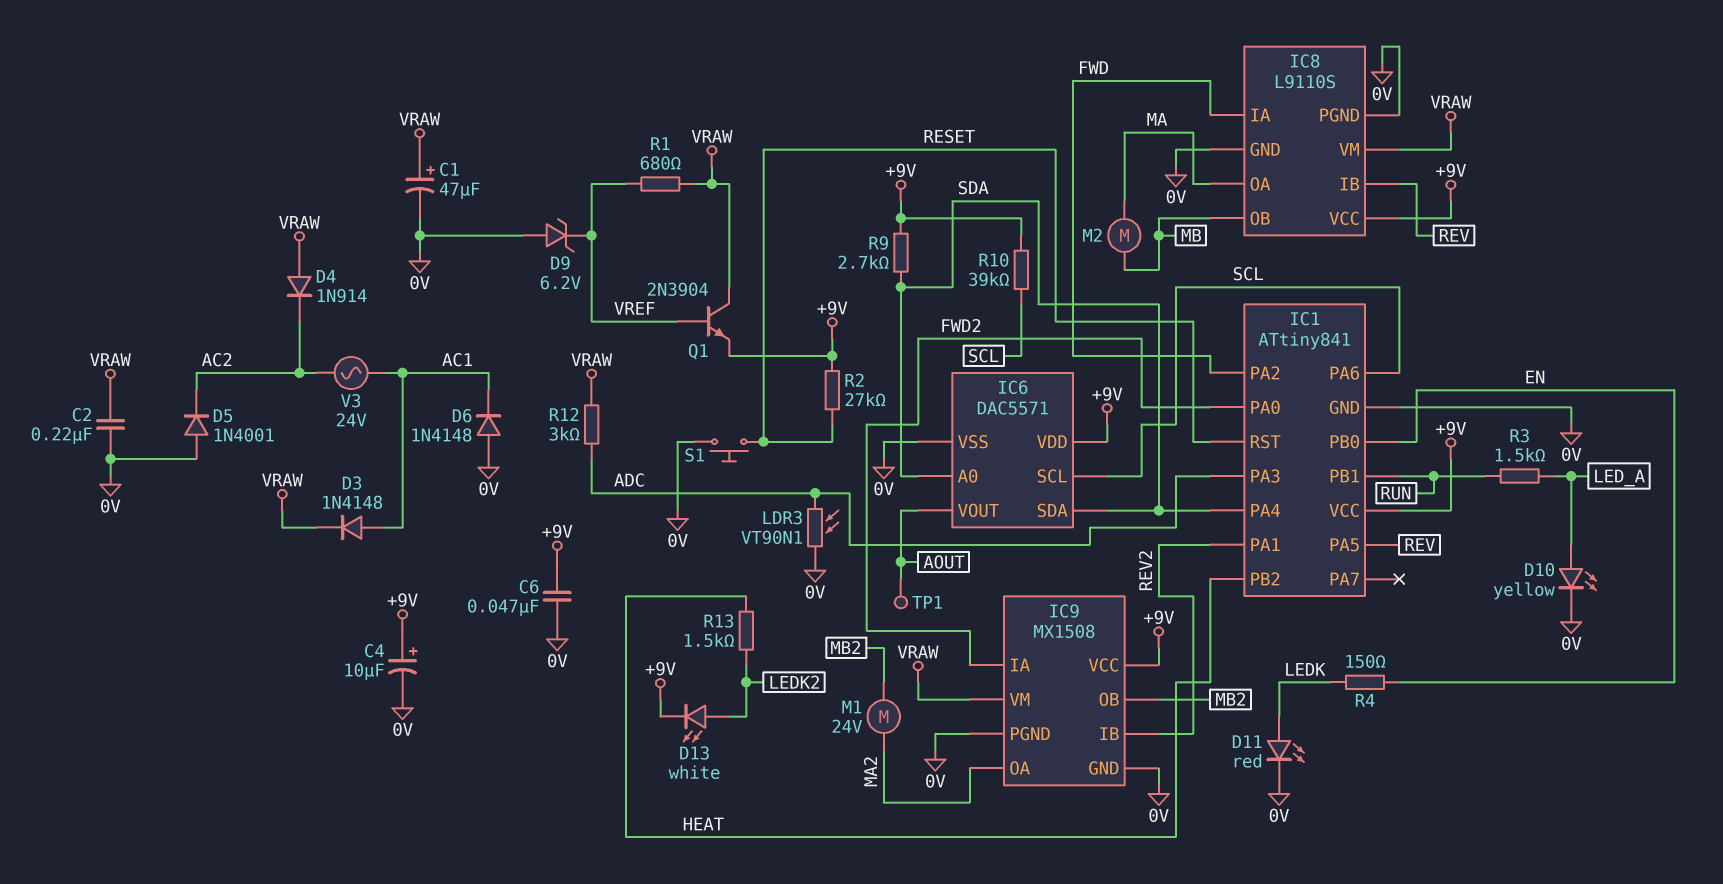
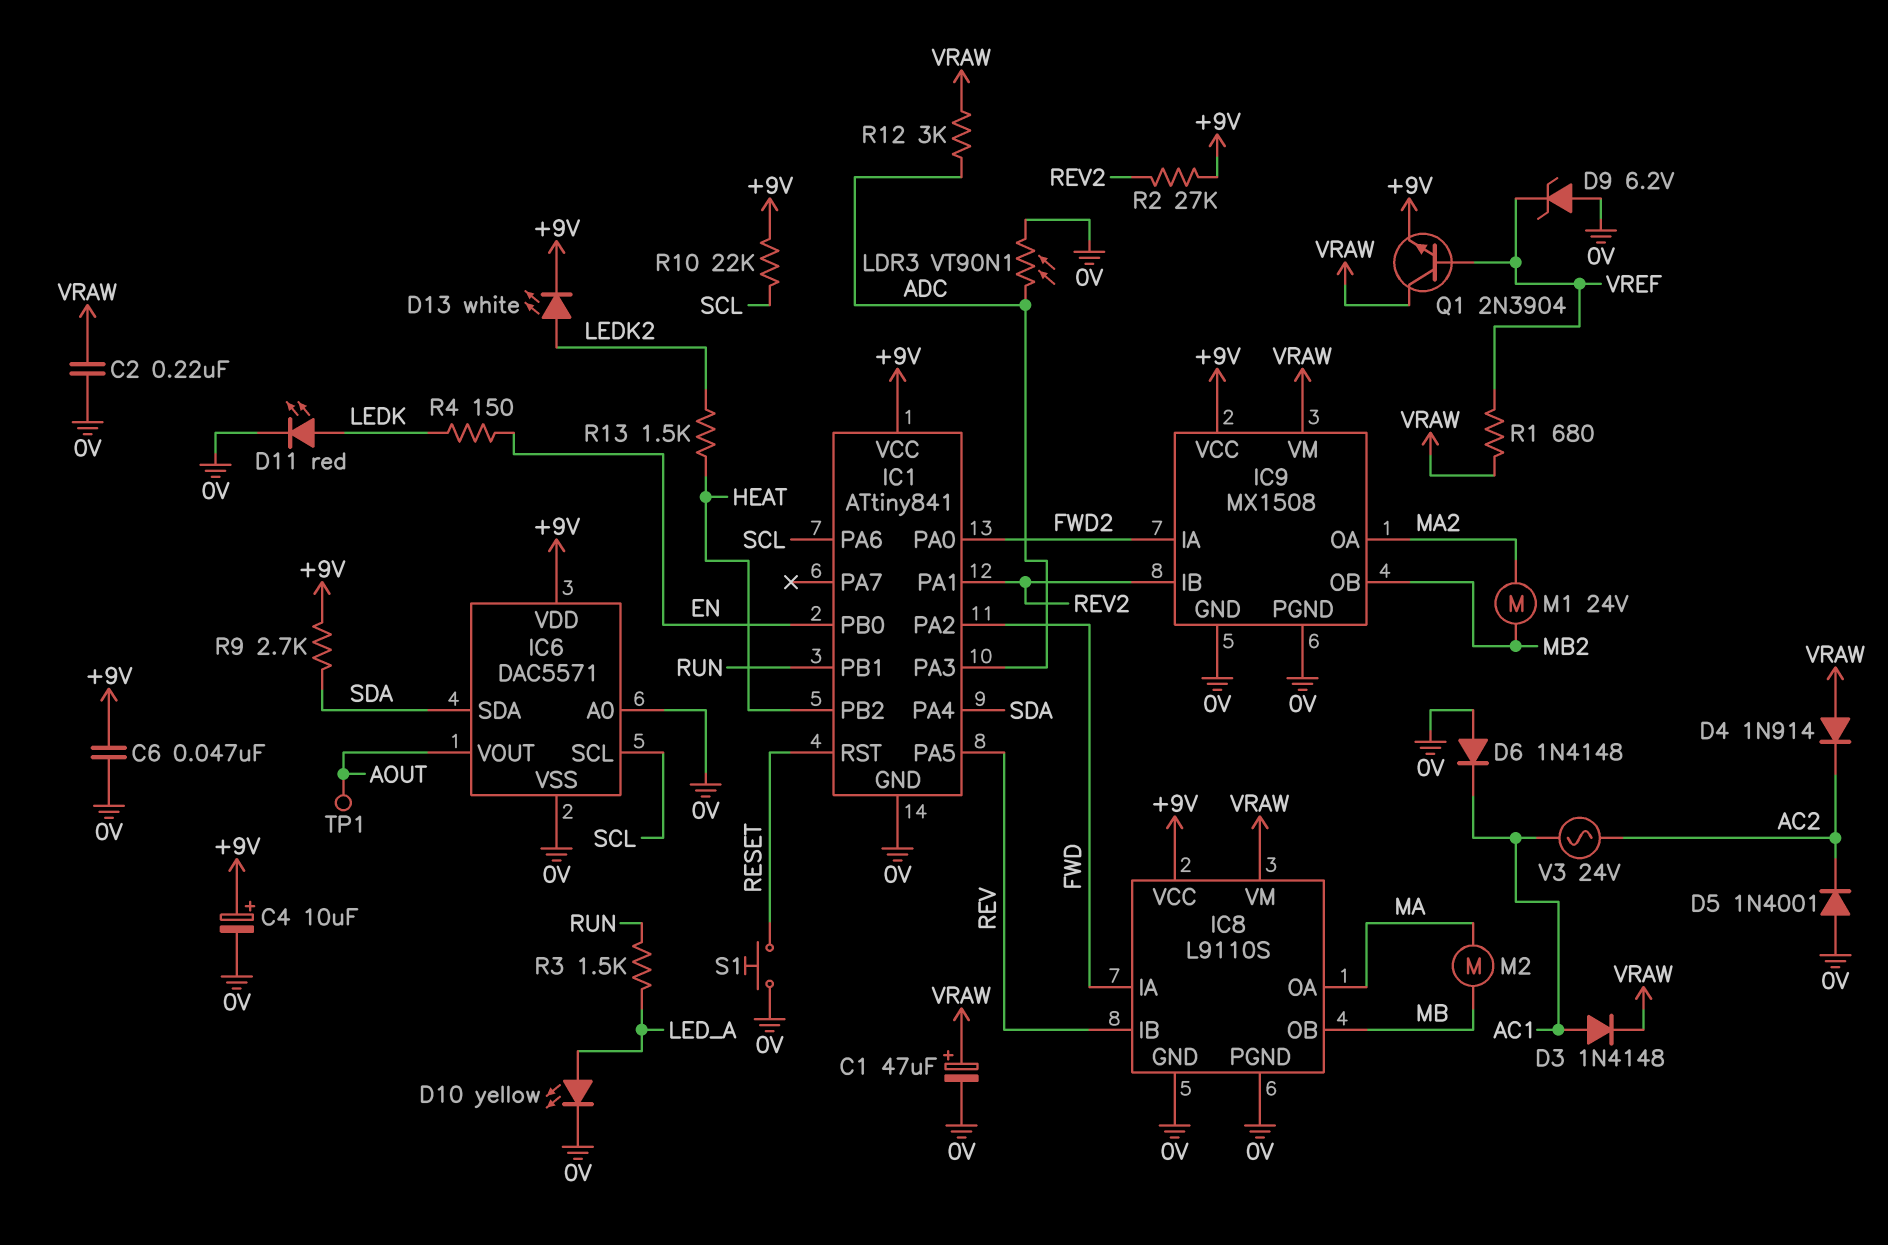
IC6 pin A0: SDA -> 0V
R2: 27k (+9V, RESET) -> 27k (+9V, REV2)
R10: 39k (+9V, SCL) -> 22k (+9V, SCL)

